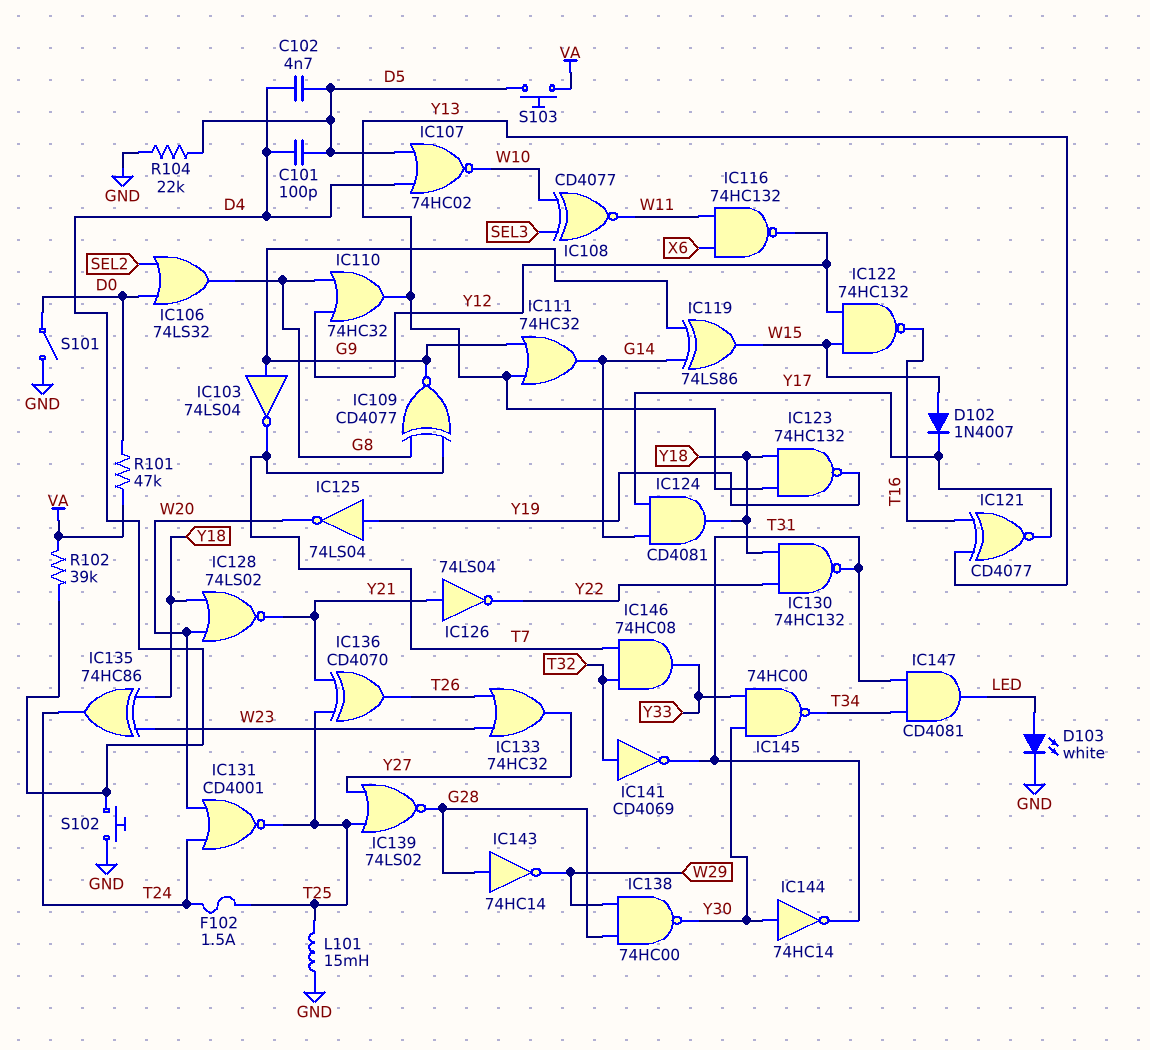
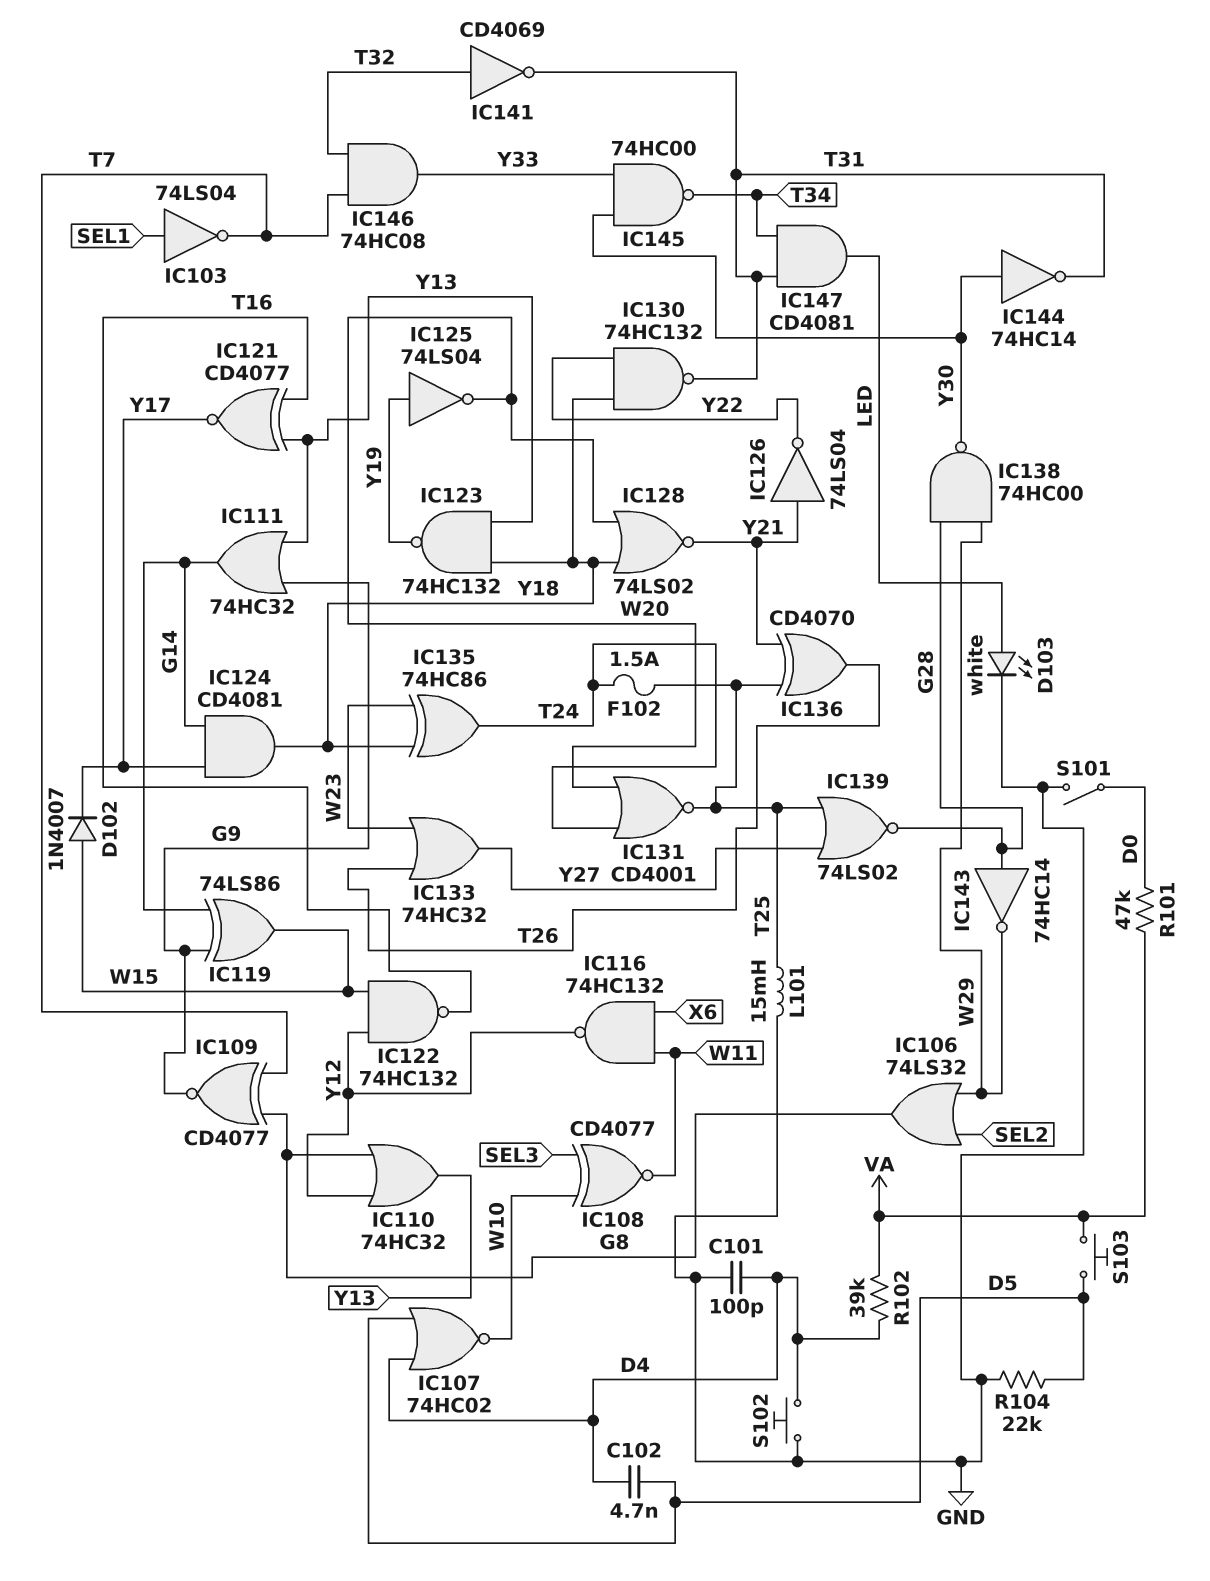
C101: 100pF (D4, D5) -> 100pF (D4, GND)
IC103: NOT 74LS04 (in G9, out T7) -> NOT 74LS04 (in SEL1, out T7)
IC106: OR 74LS32 (in D0, in SEL2, out G8) -> OR 74LS32 (in SEL2, in W29, out G8)

